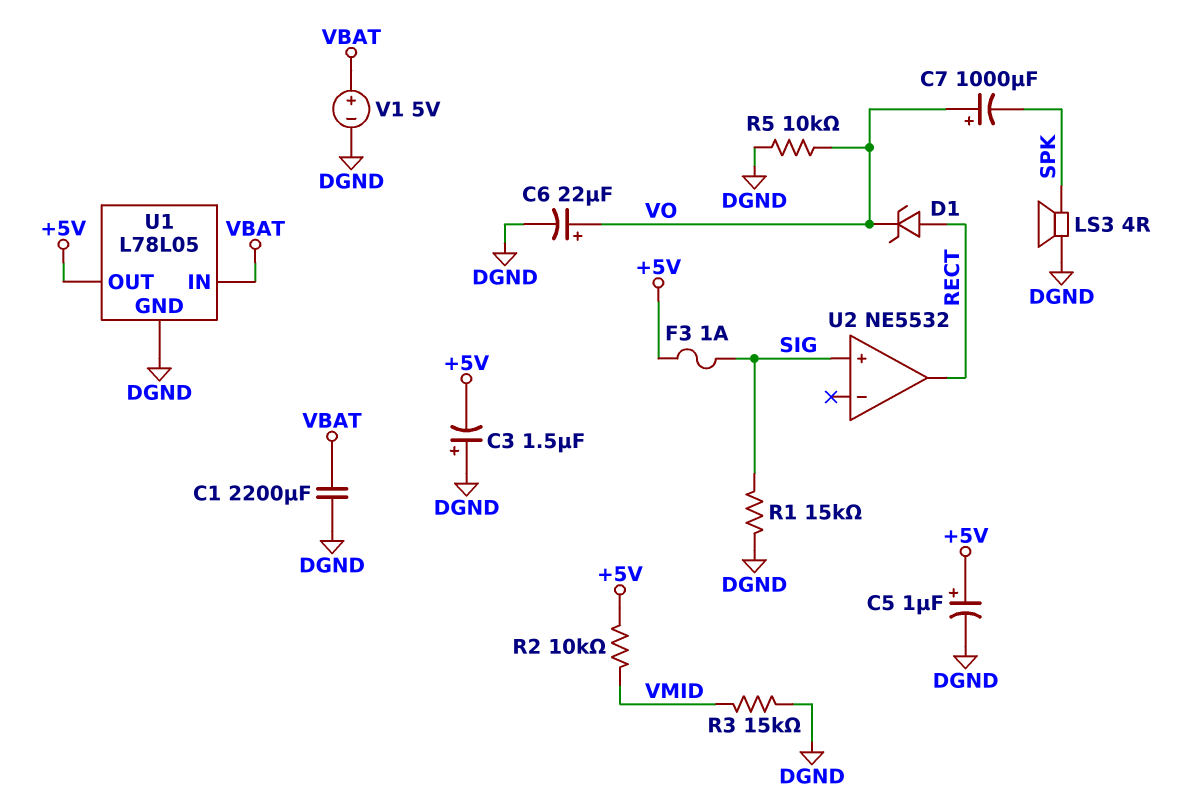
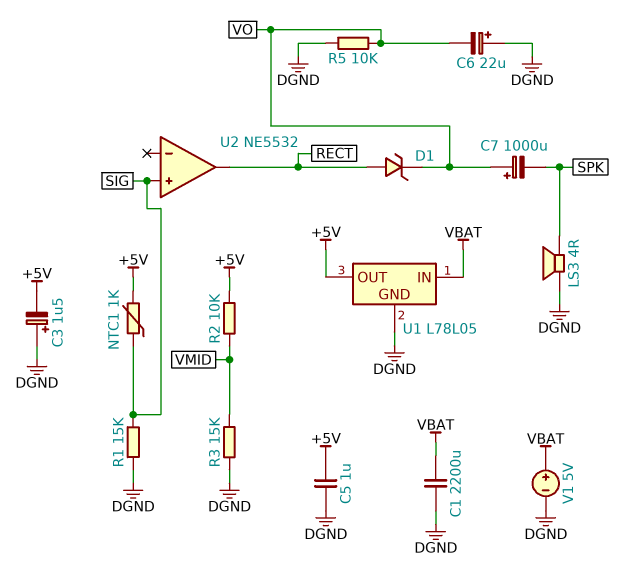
C5: 1uF (plus +5V, minus DGND) -> 1uF (+5V, DGND)
C6: 22uF (plus VO, minus DGND) -> 22uF (plus DGND, minus VO)
F3: 1A (+5V, SIG) -> none
NTC1: none -> 1k (+5V, SIG)

